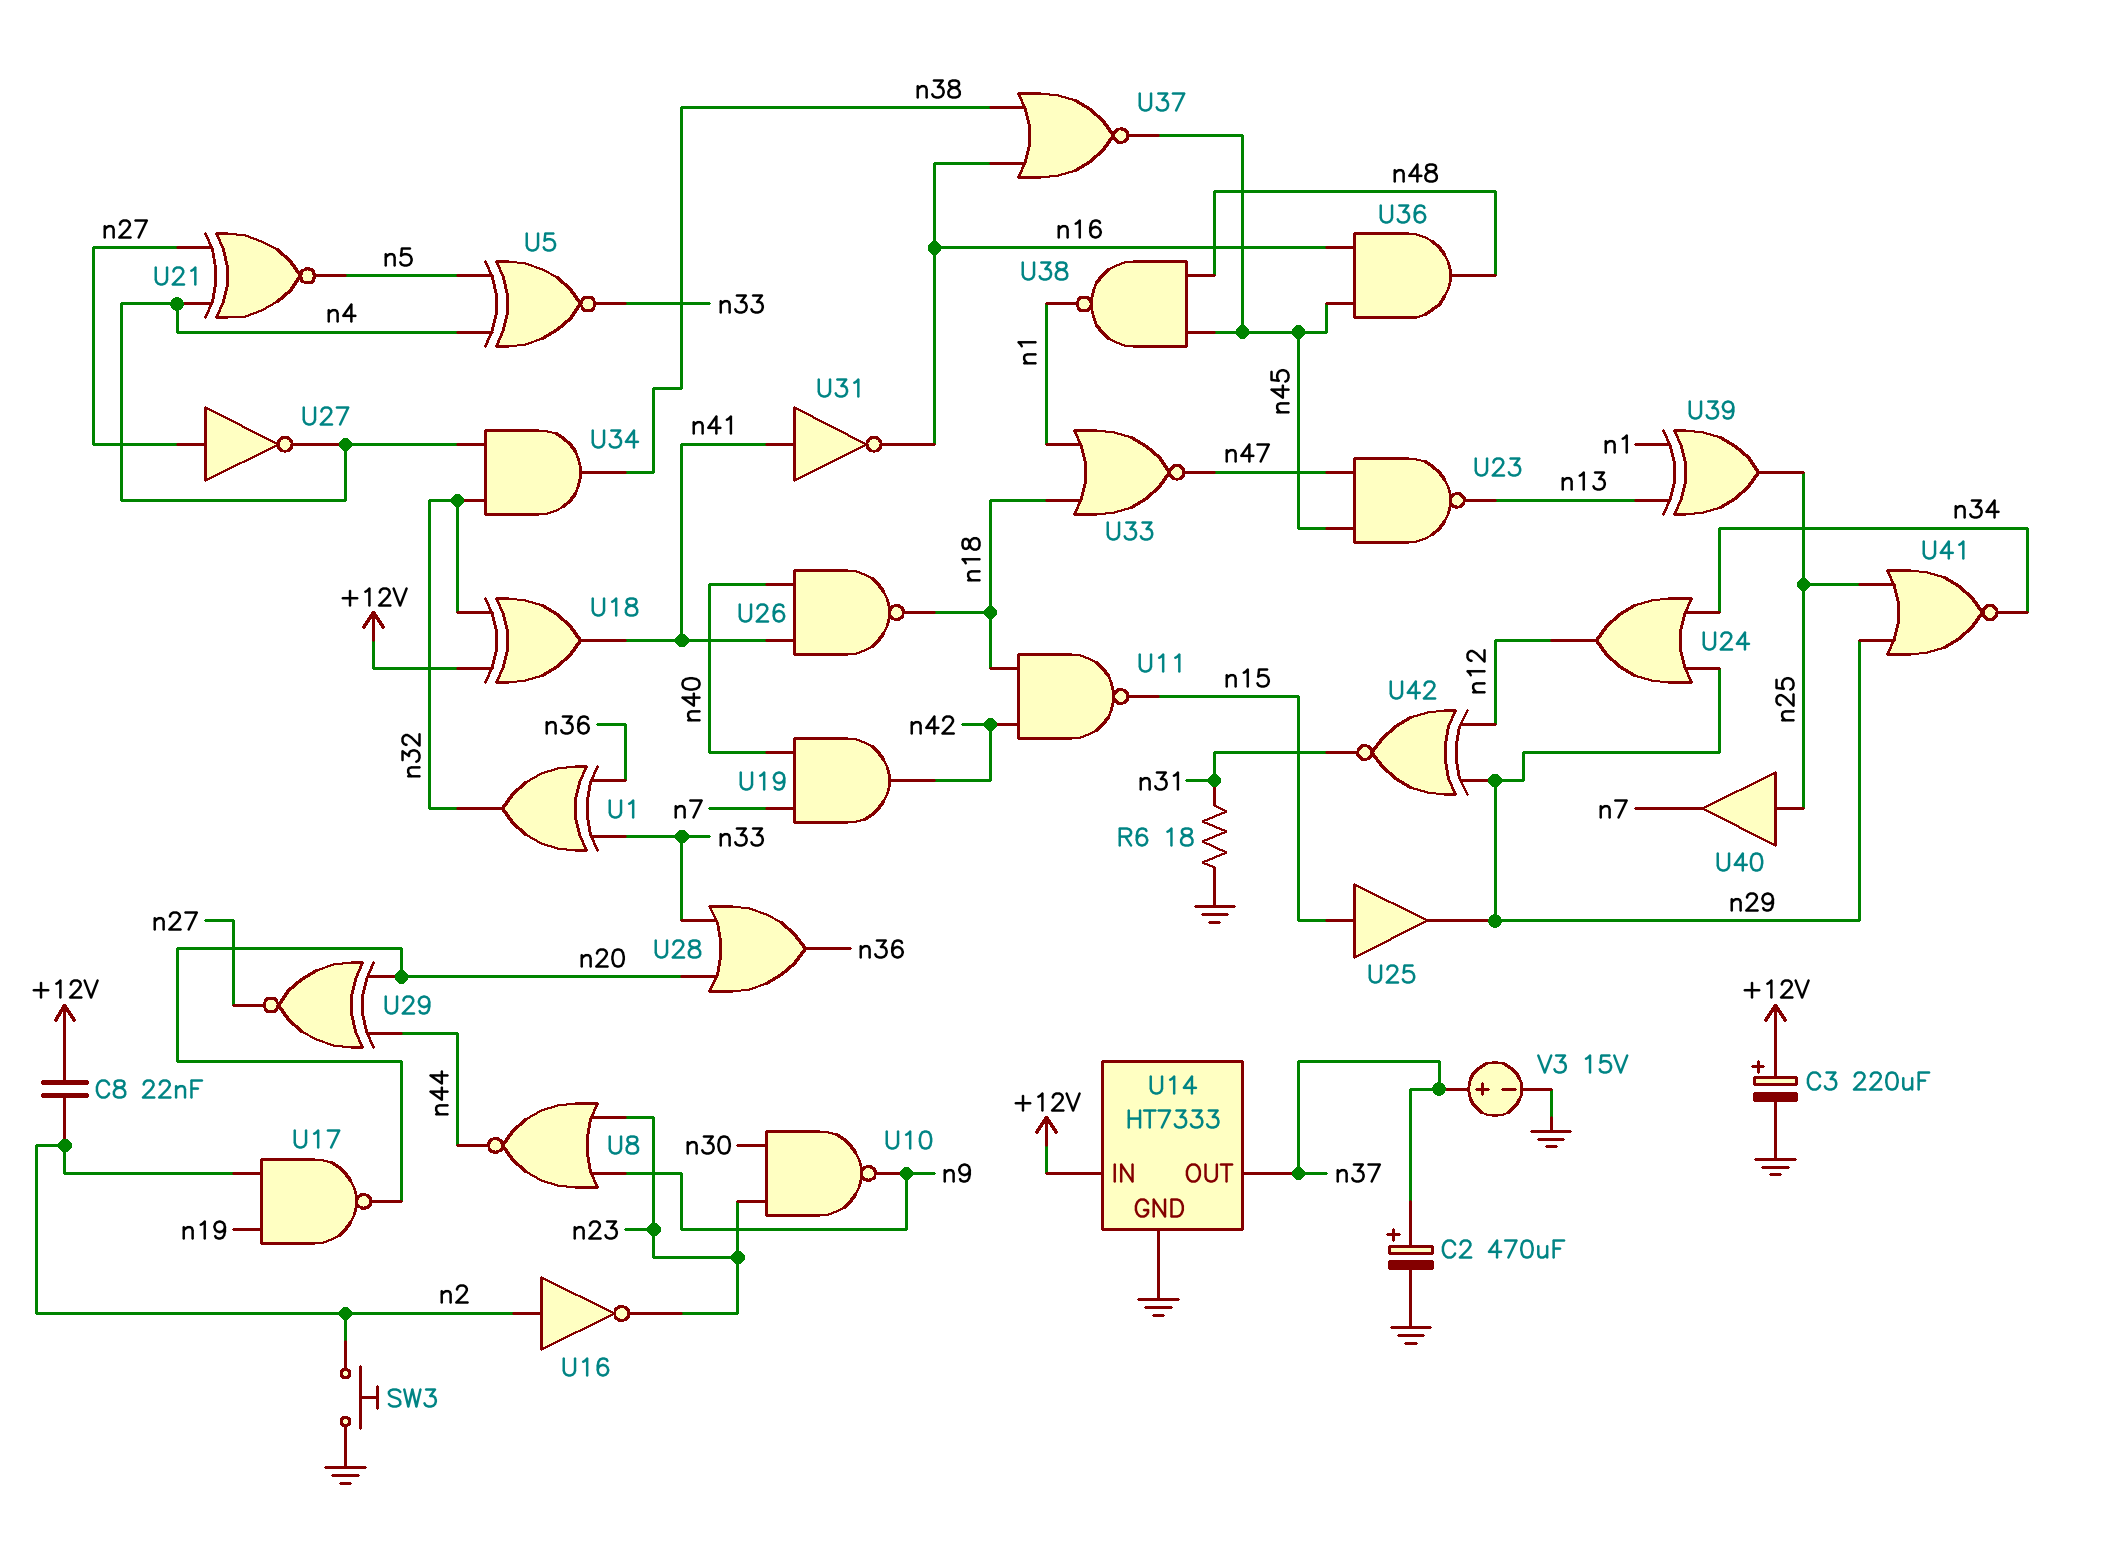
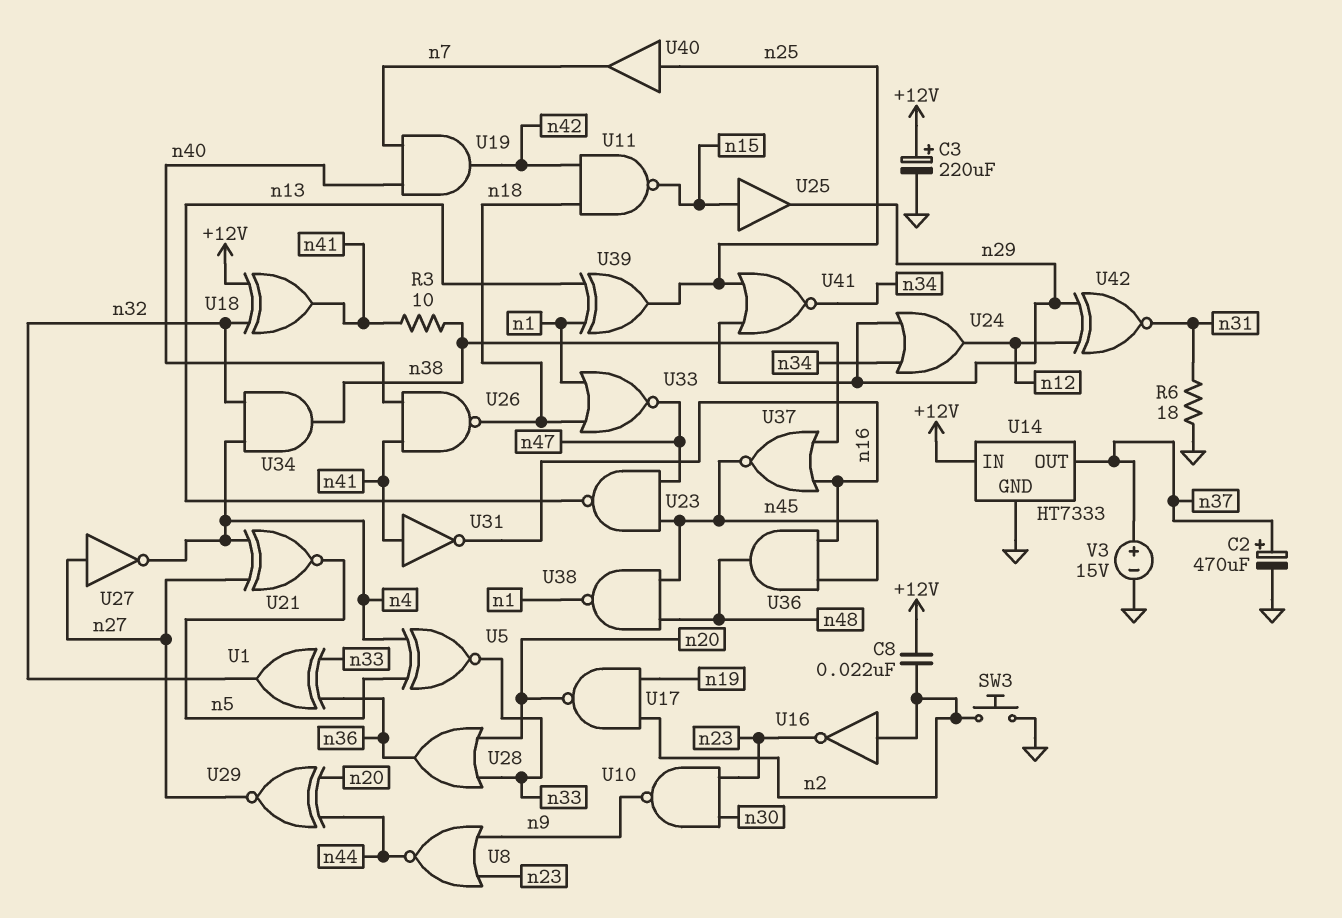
R3: none -> 10 (n38, n41)

